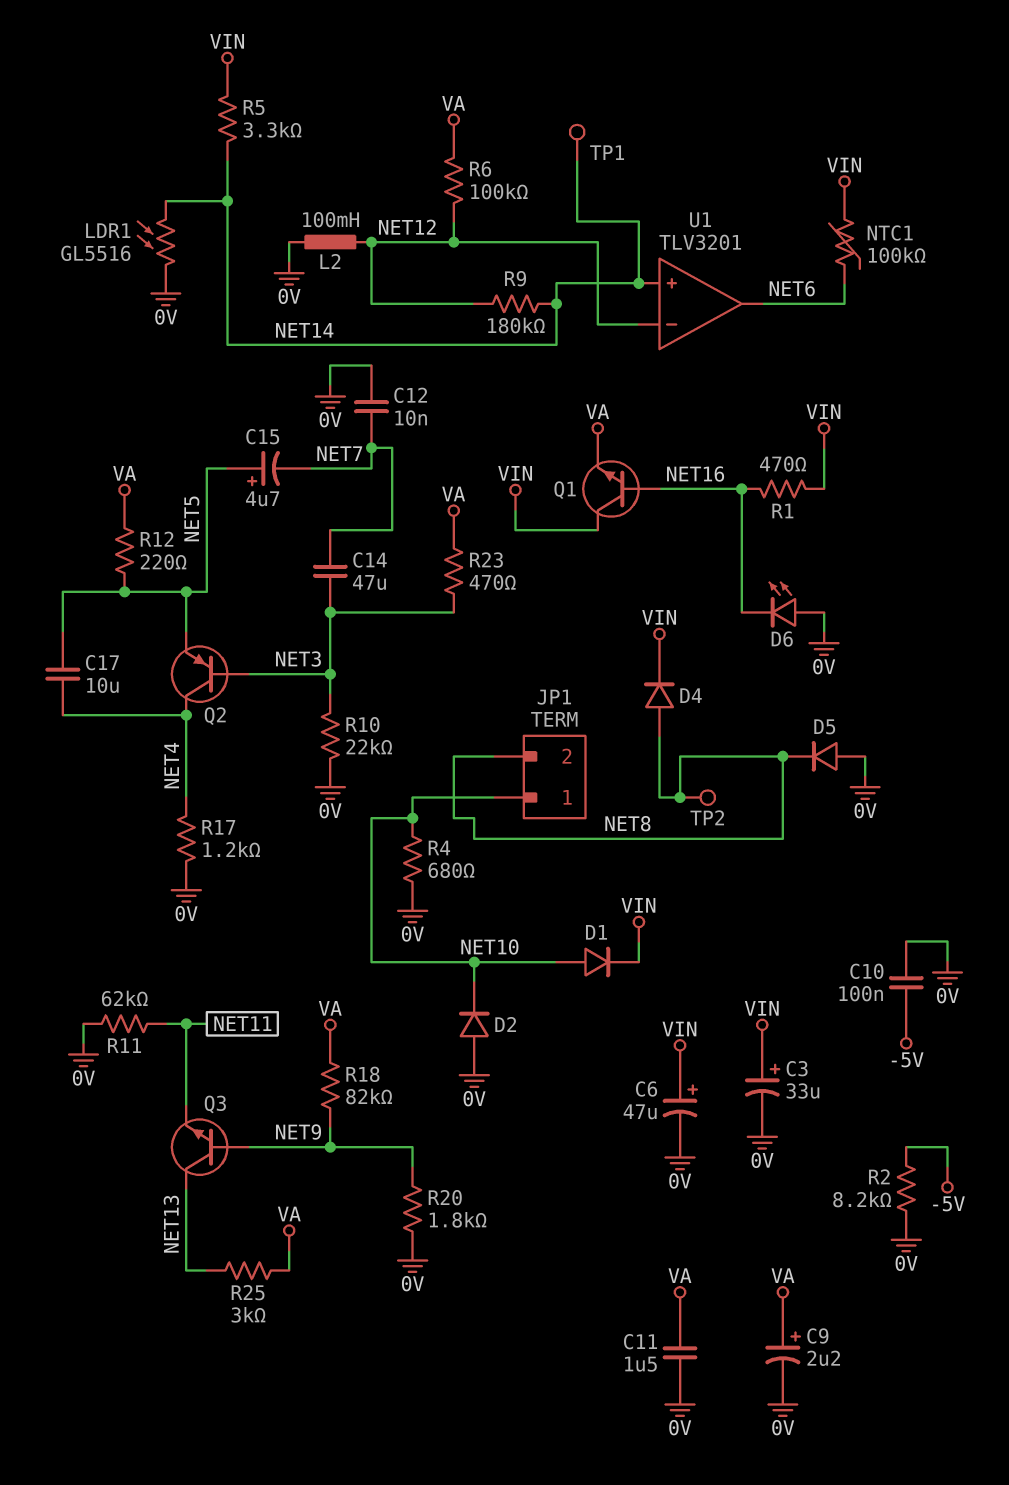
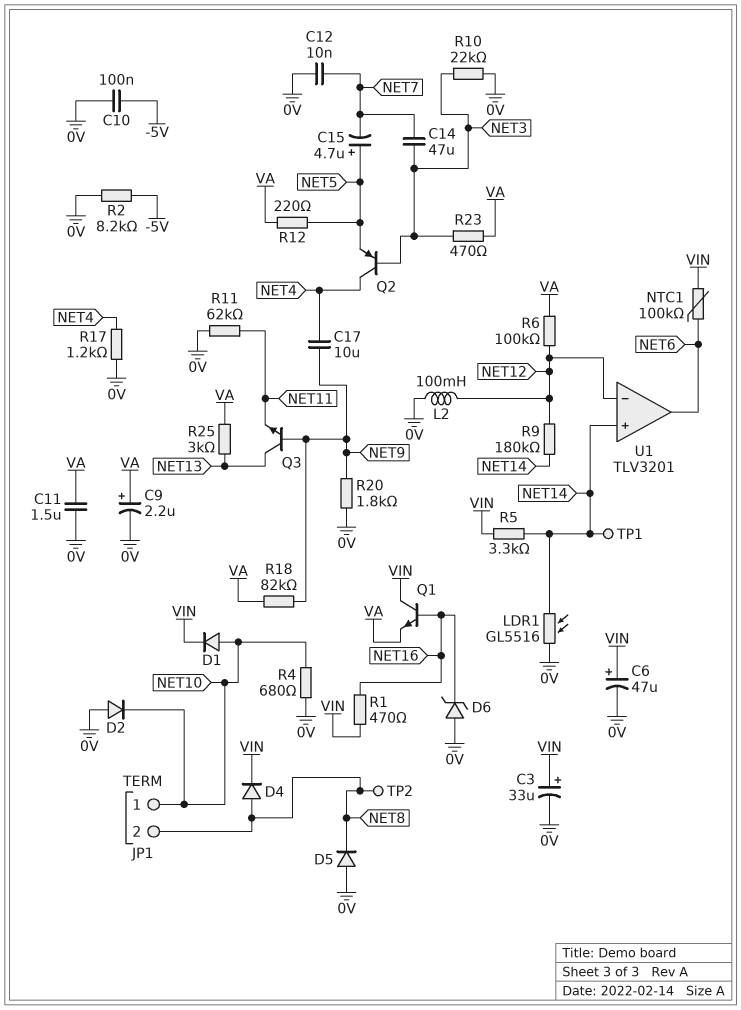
C17: 10uF (NET4, NET5) -> 10uF (NET4, NET9)
D6: LED (A 0V, K NET16) -> zener (A 0V, K NET16)

